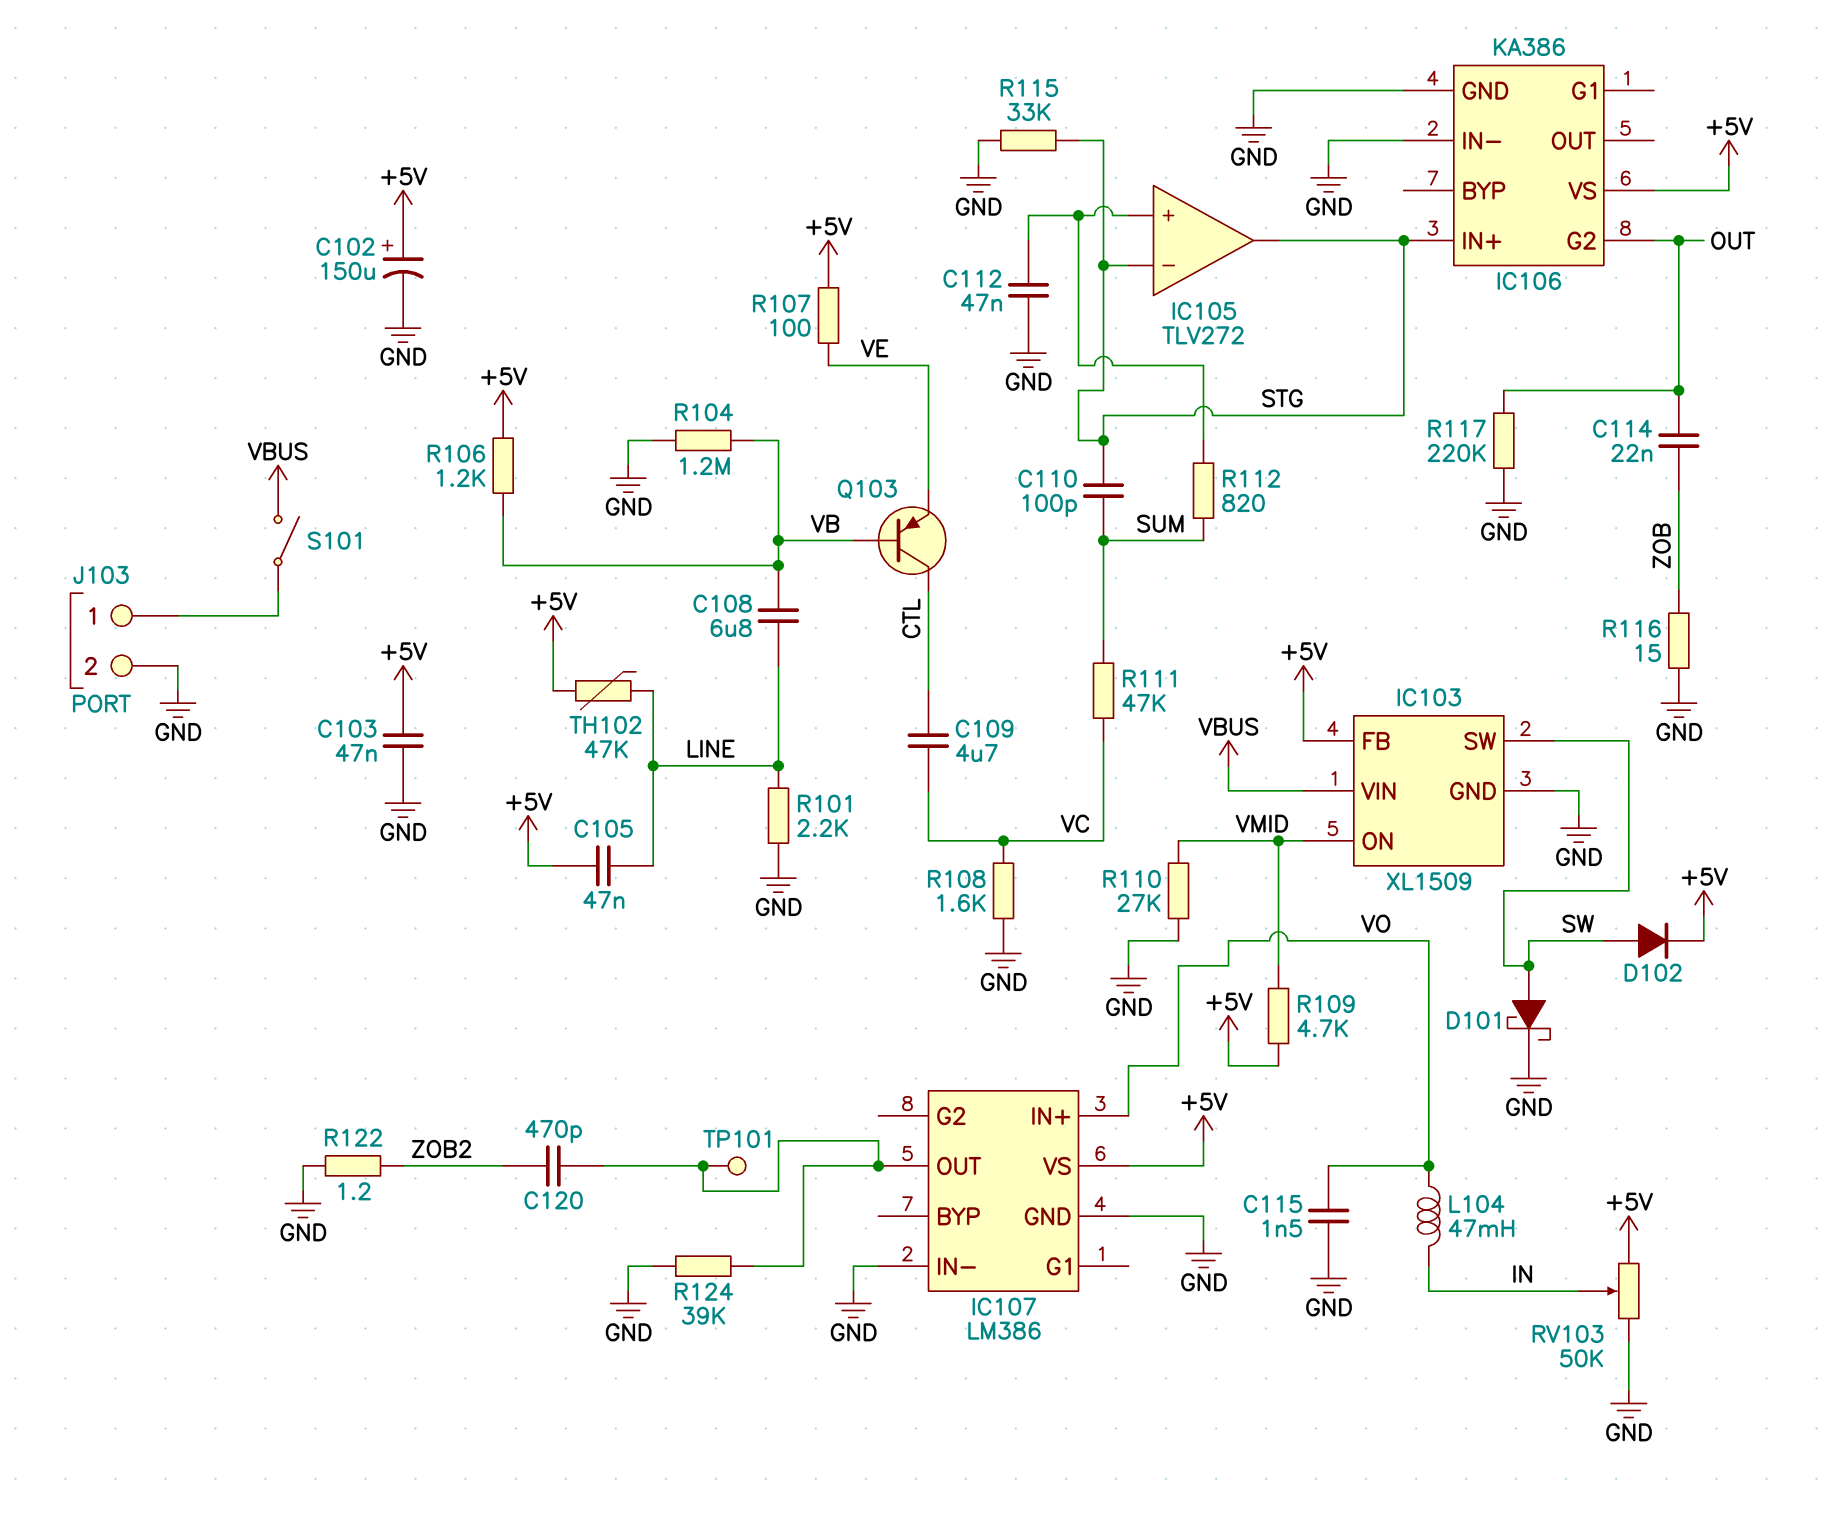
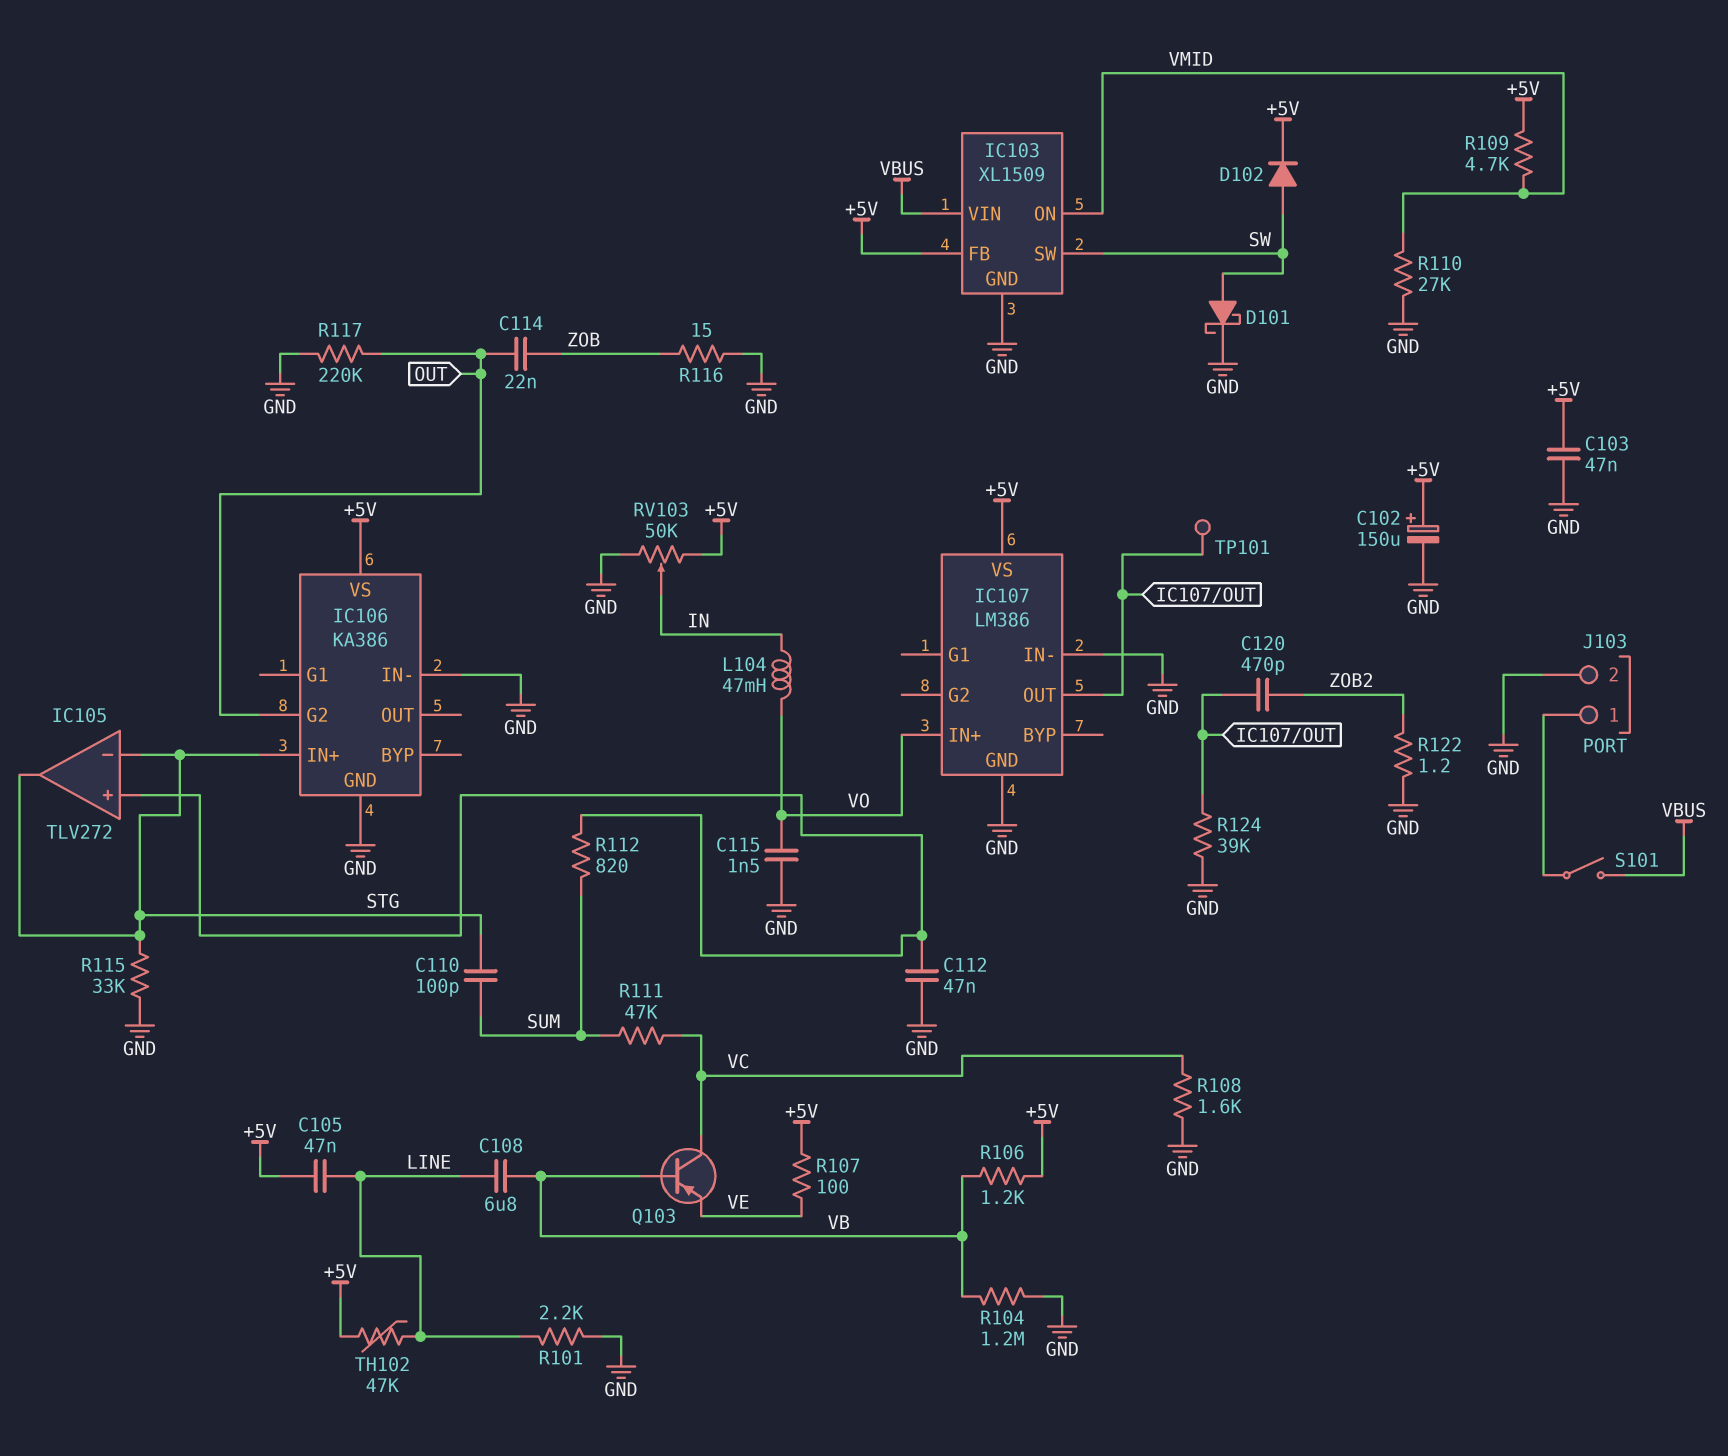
C109: 4.7uF (CTL, VC) -> none
Q103: PNP (B VB, C CTL, E VE) -> PNP (B VB, C VC, E VE)

